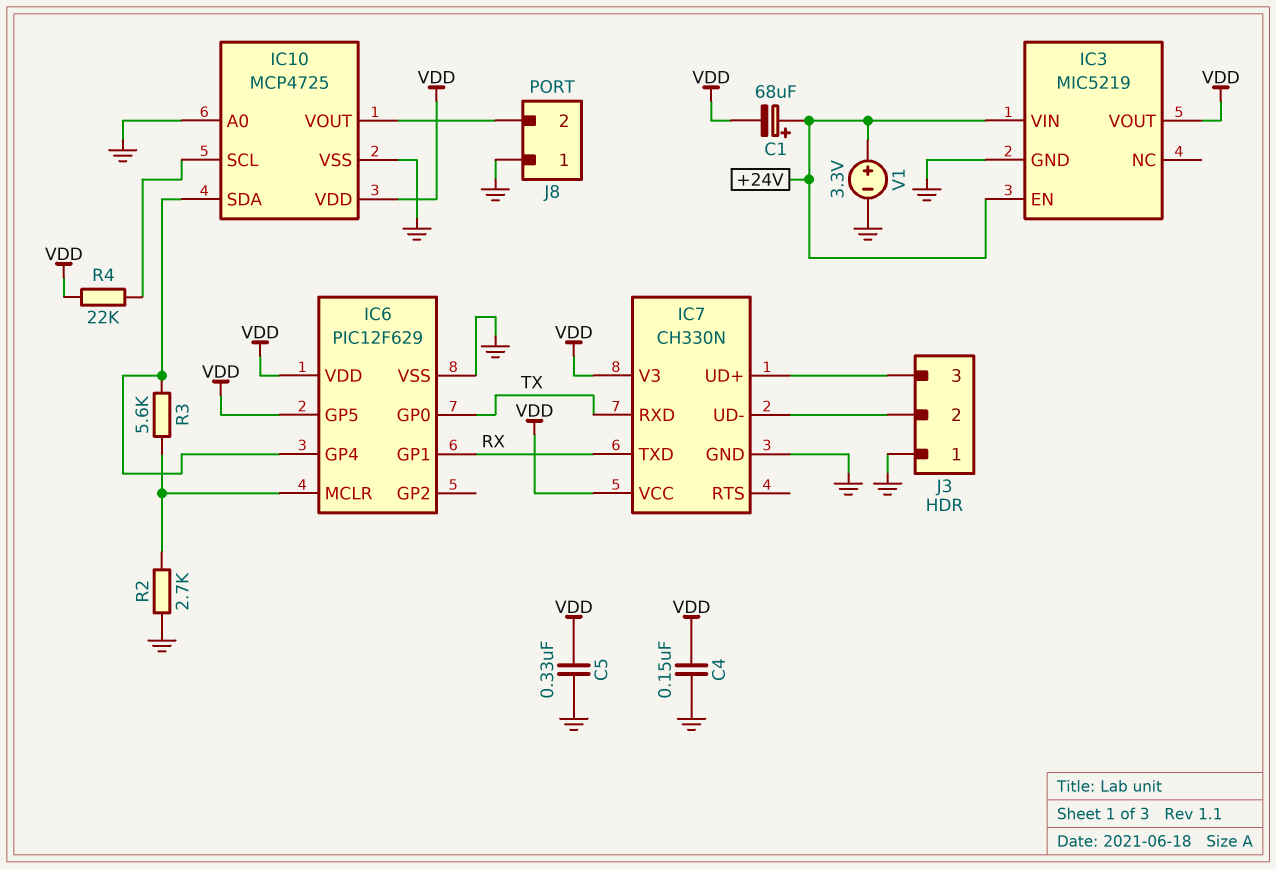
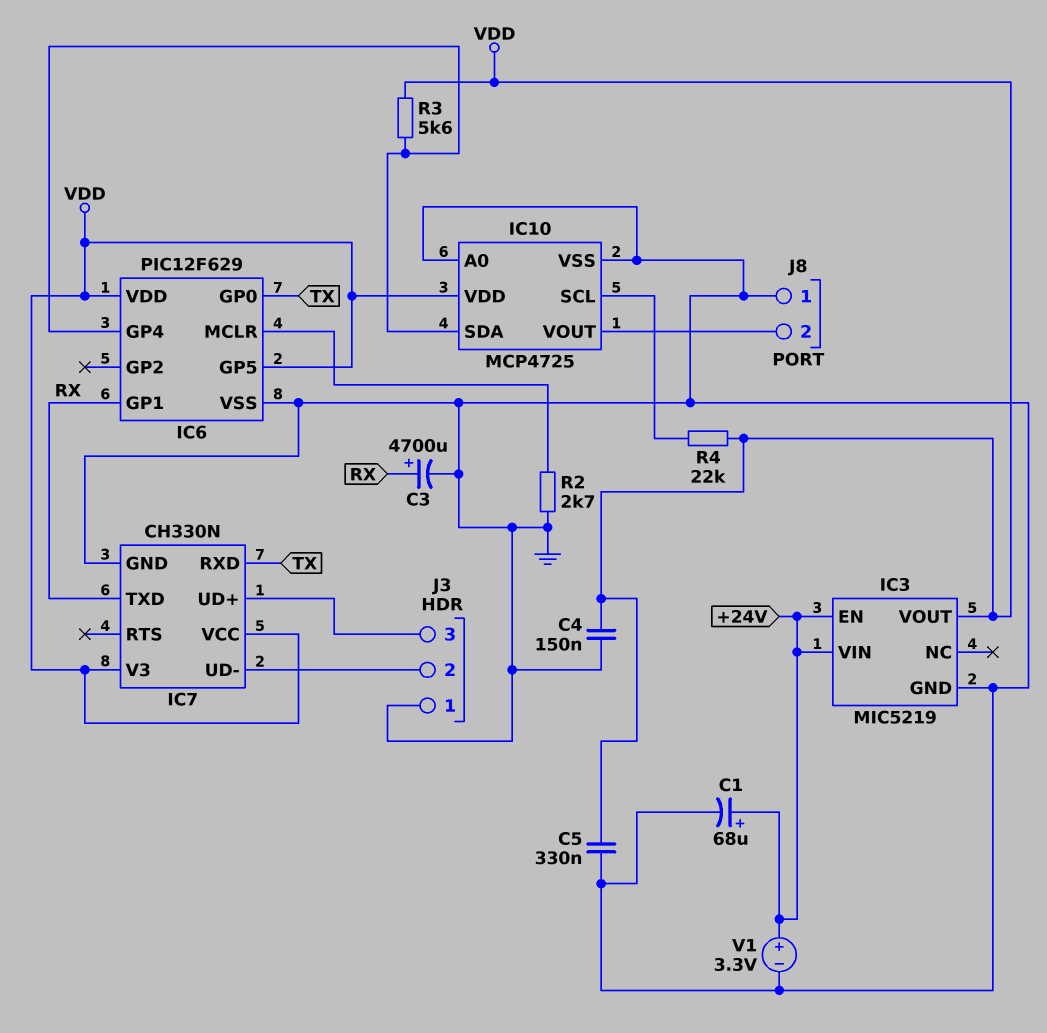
C1: 68uF (plus +24V, minus VDD) -> 68uF (plus +24V, minus GND)
C3: none -> 4700uF (plus RX, minus GND)
R3: 5.6k (IC6/GP4, IC6/MCLR) -> 5.6k (IC6/GP4, VDD)

